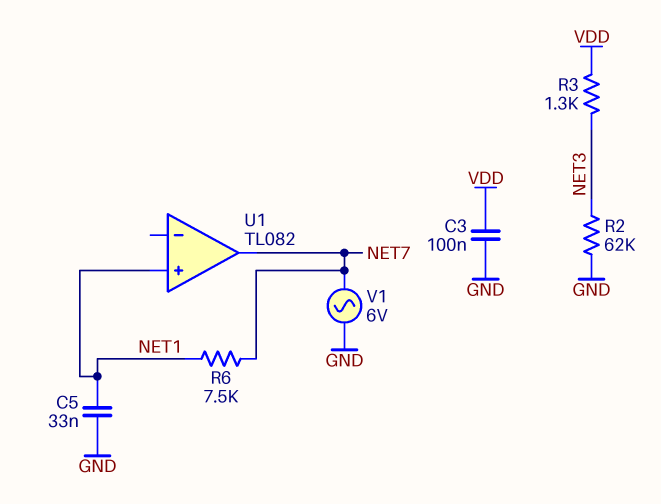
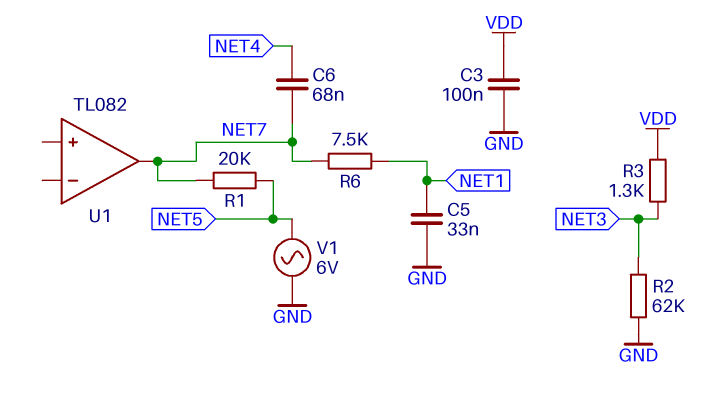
C6: none -> 68nF (NET4, NET7)
R1: none -> 20k (NET5, NET7)
U1 pin in+: NET1 -> none
V1: AC 6V (GND, NET7) -> AC 6V (GND, NET5)

